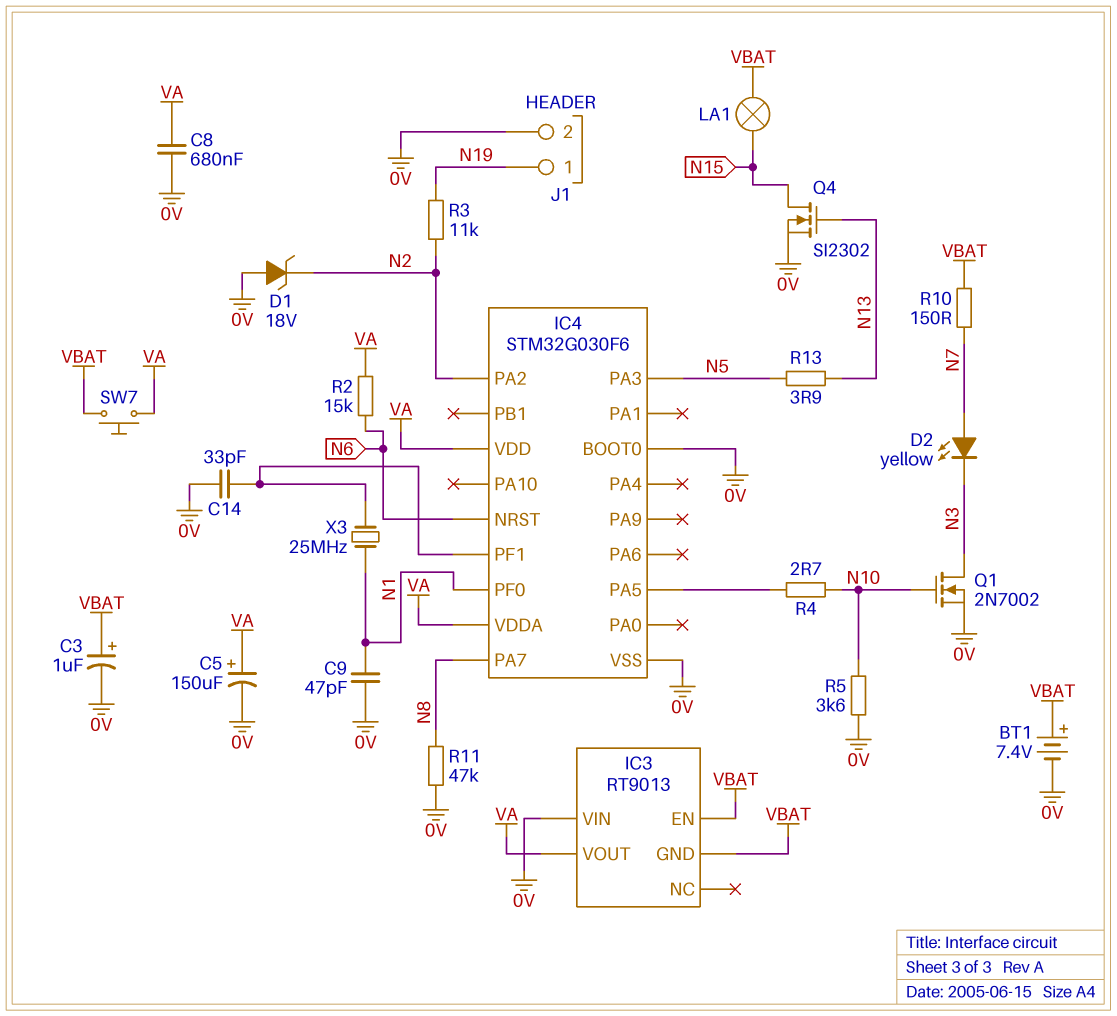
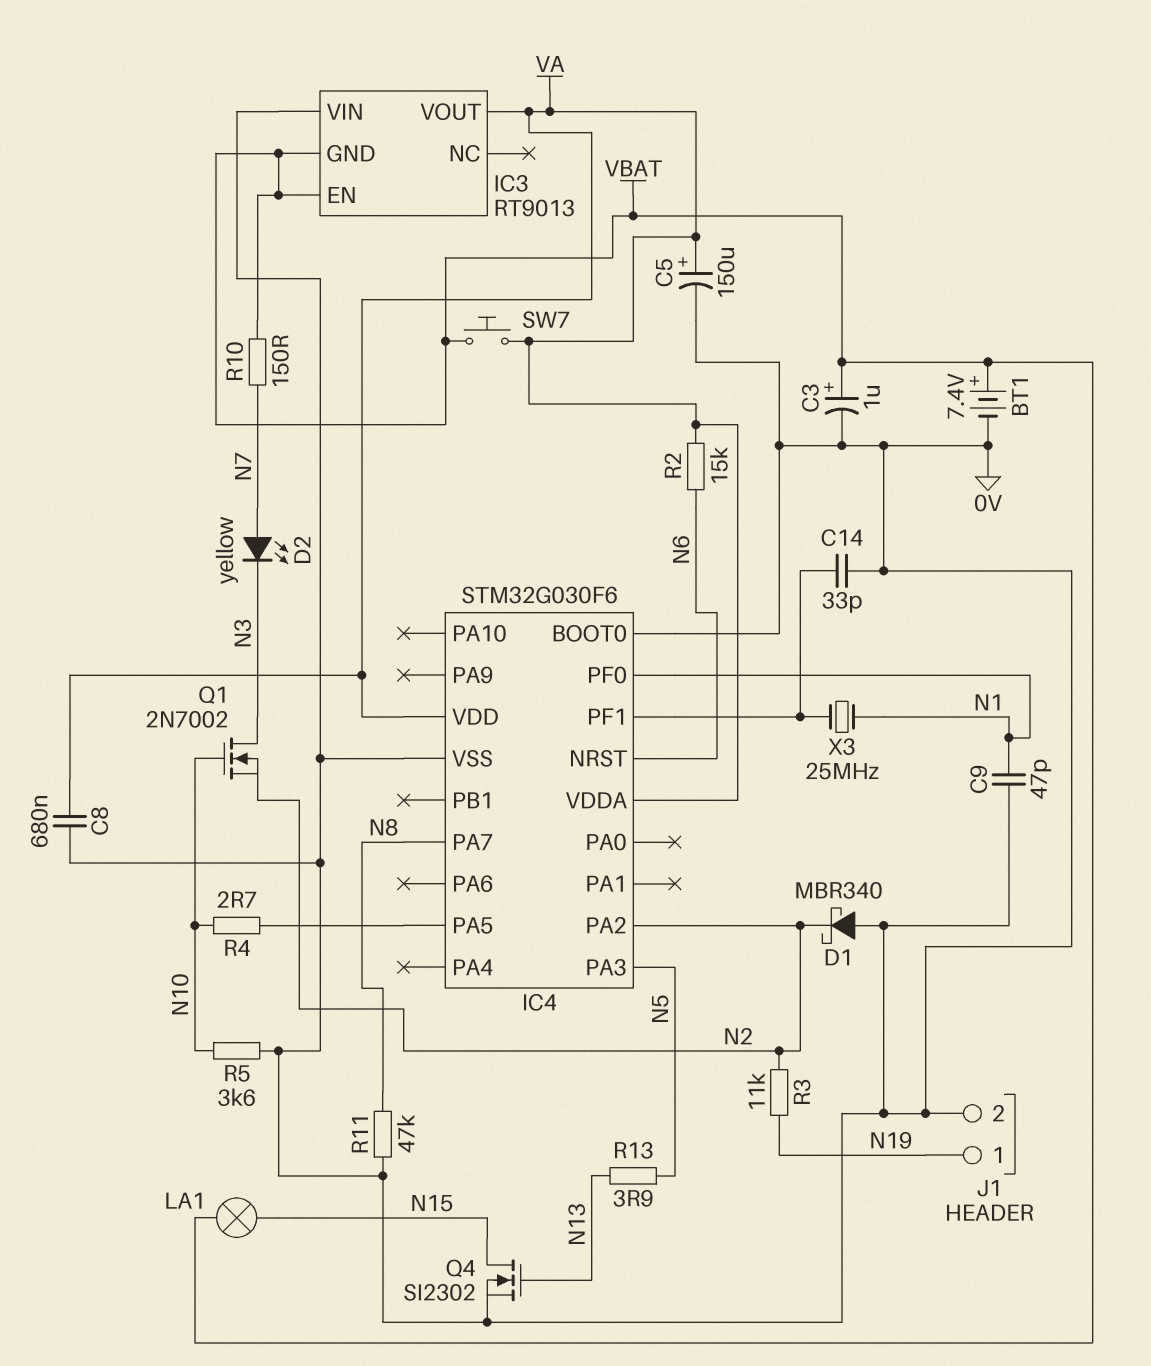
D1: zener 18V (A 0V, K N2) -> schottky MBR340 (A 0V, K N2)
Q1: NMOS 2N7002 (G N10, D N3, S 0V) -> NMOS 2N7002 (G N10, D N3, S N2)

